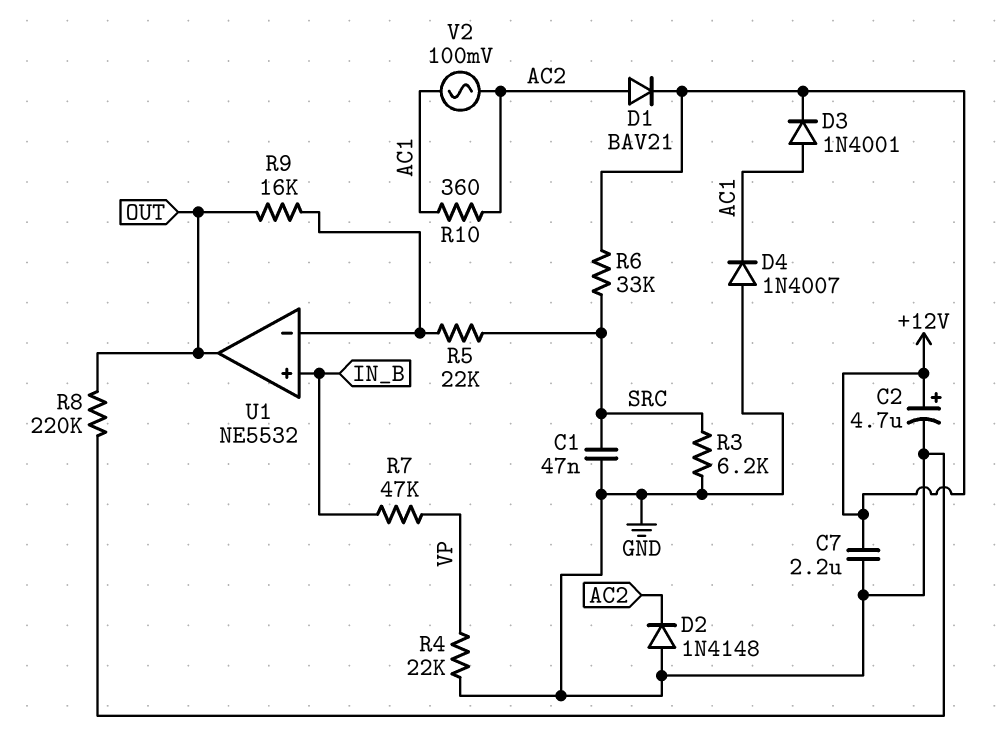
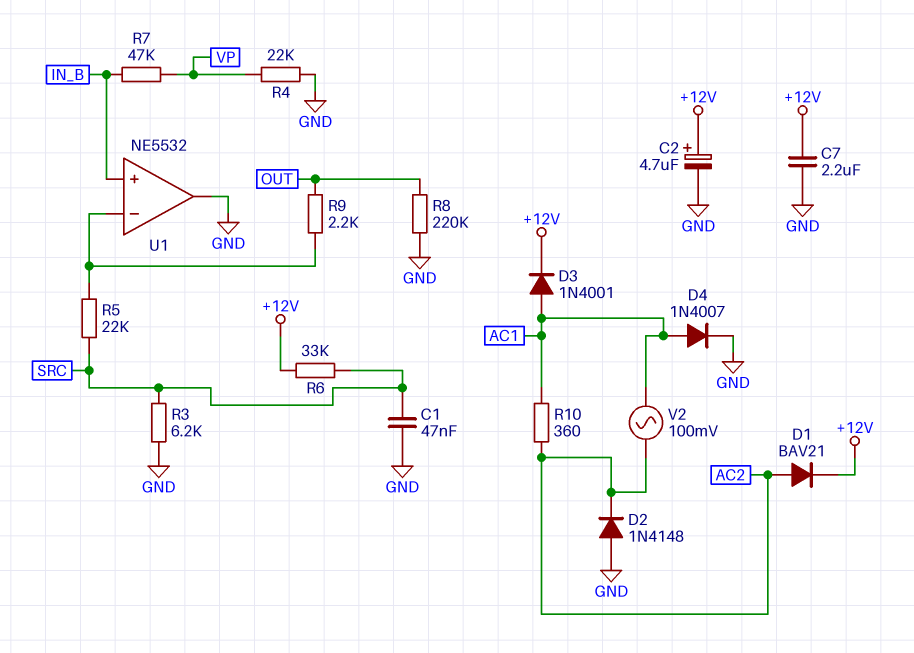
D4: diode 1N4007 (A GND, K AC1) -> diode 1N4007 (A AC1, K GND)
R9: 16k (OUT, U1/in-) -> 2.2k (OUT, U1/in-)
U1 pin out: OUT -> GND

